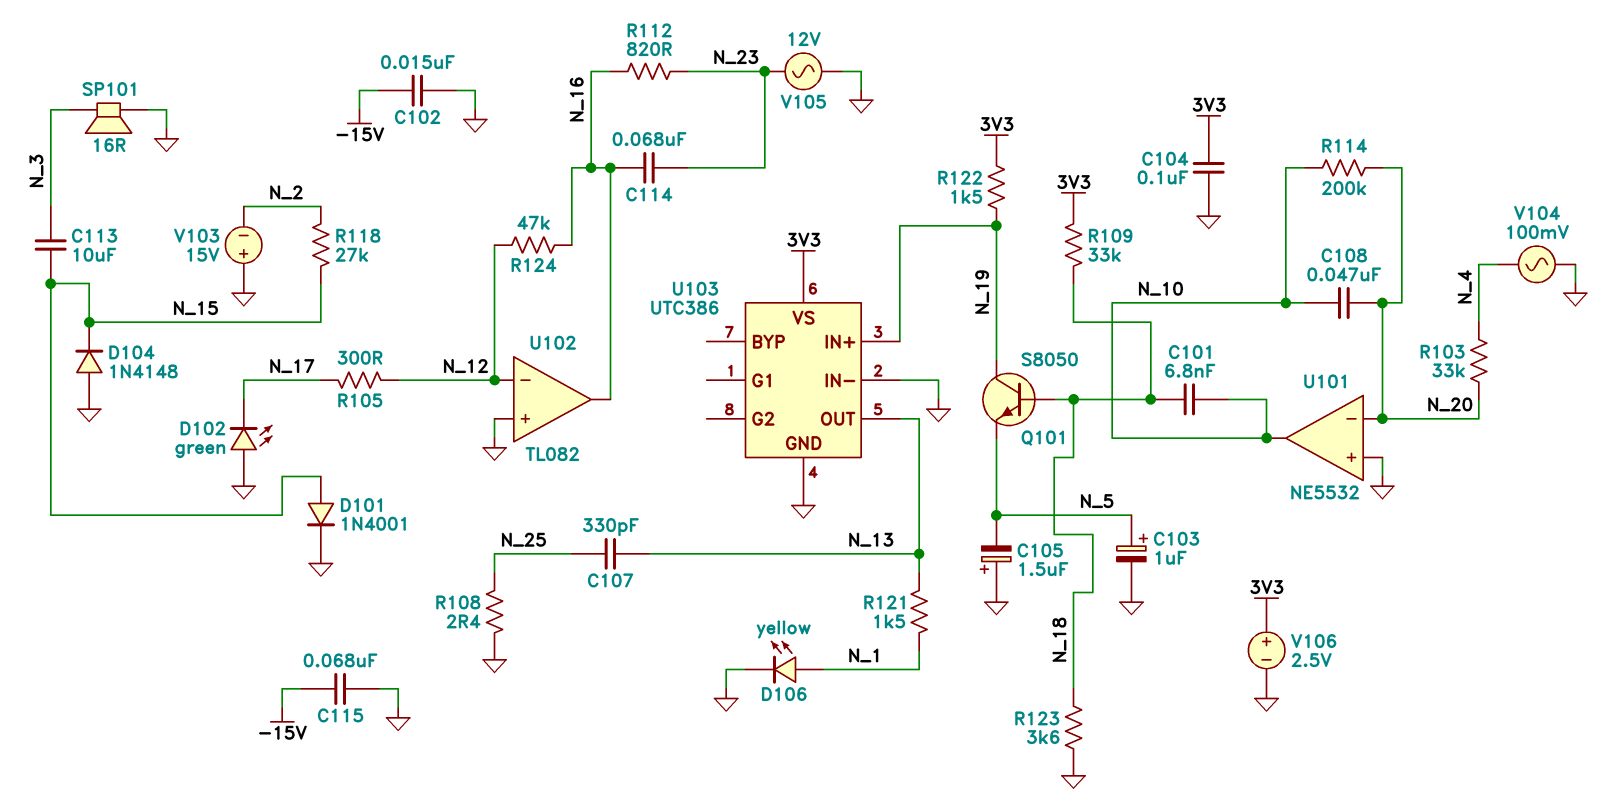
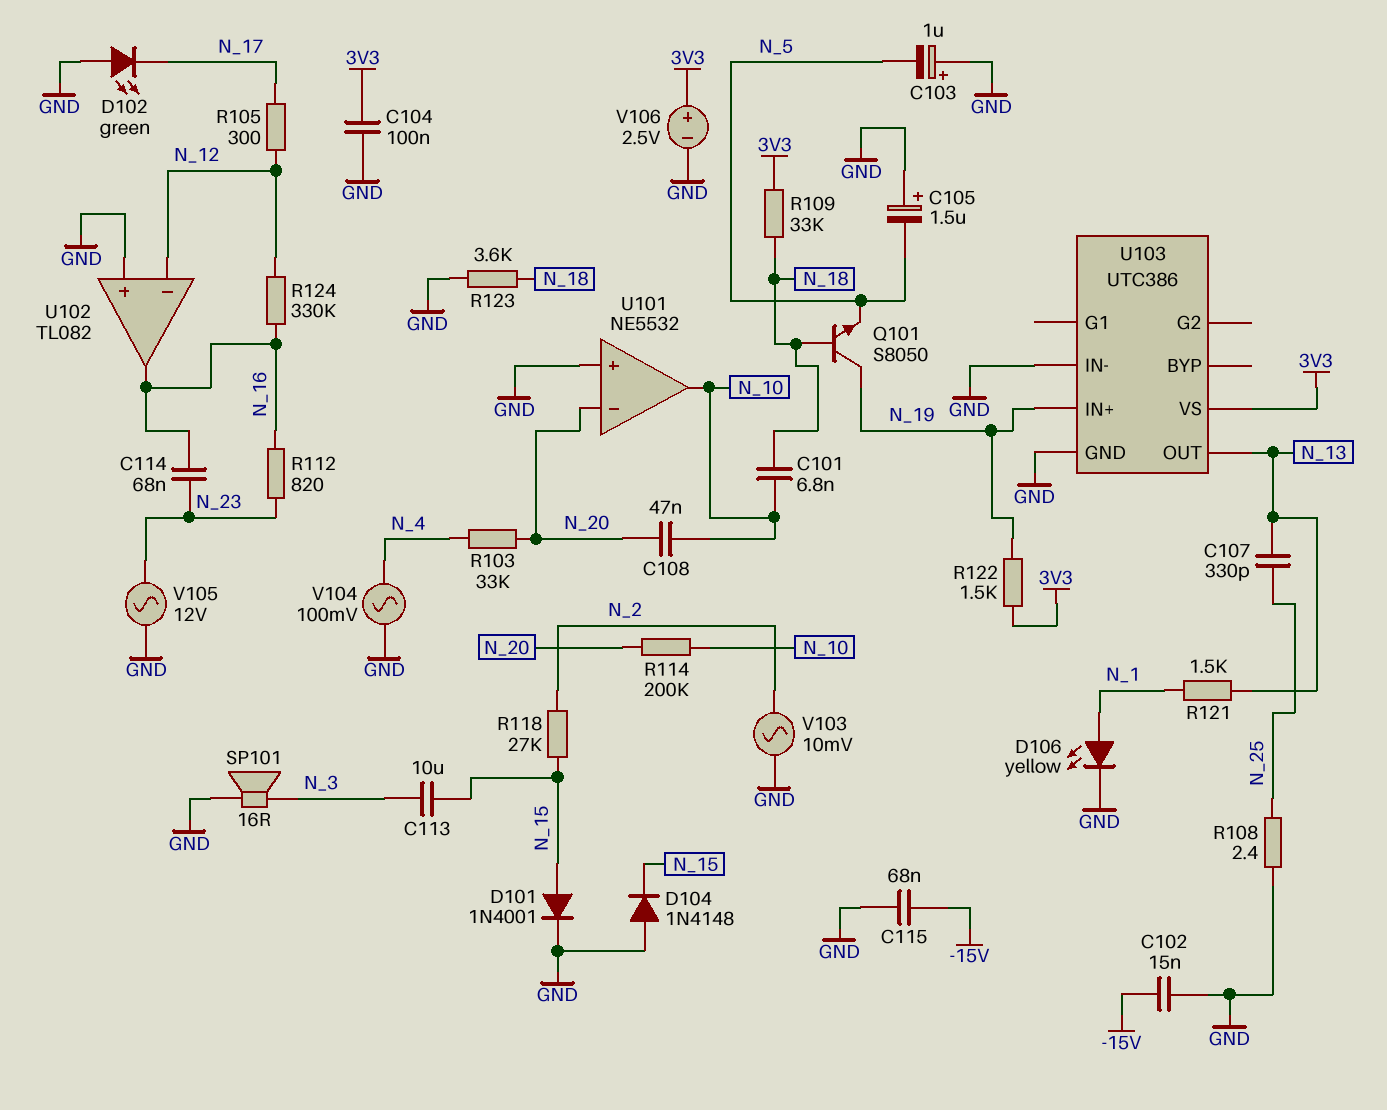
C103: 1uF (plus N_5, minus GND) -> 1uF (plus GND, minus N_5)
R124: 47k (N_12, N_16) -> 330k (N_12, N_16)
V103: 15V (plus GND, minus N_2) -> AC 10mV (GND, N_2)

